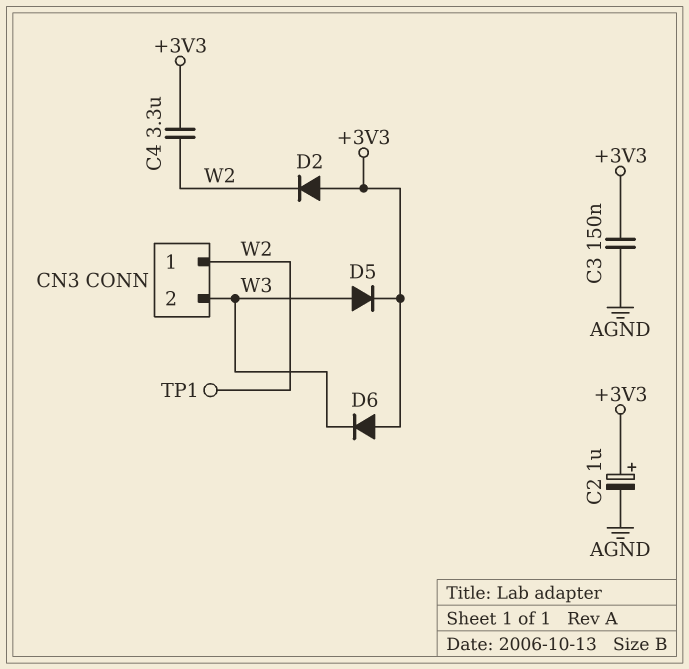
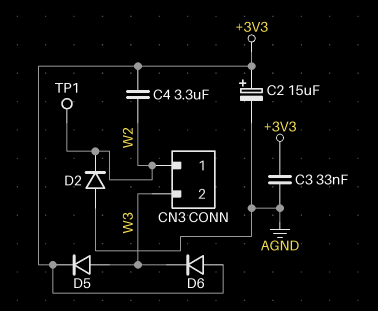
C2: 1uF (plus +3V3, minus AGND) -> 15uF (plus +3V3, minus AGND)
C3: 150nF (+3V3, AGND) -> 33nF (+3V3, AGND)
D2: diode (A +3V3, K W2) -> diode (A AGND, K W2)

